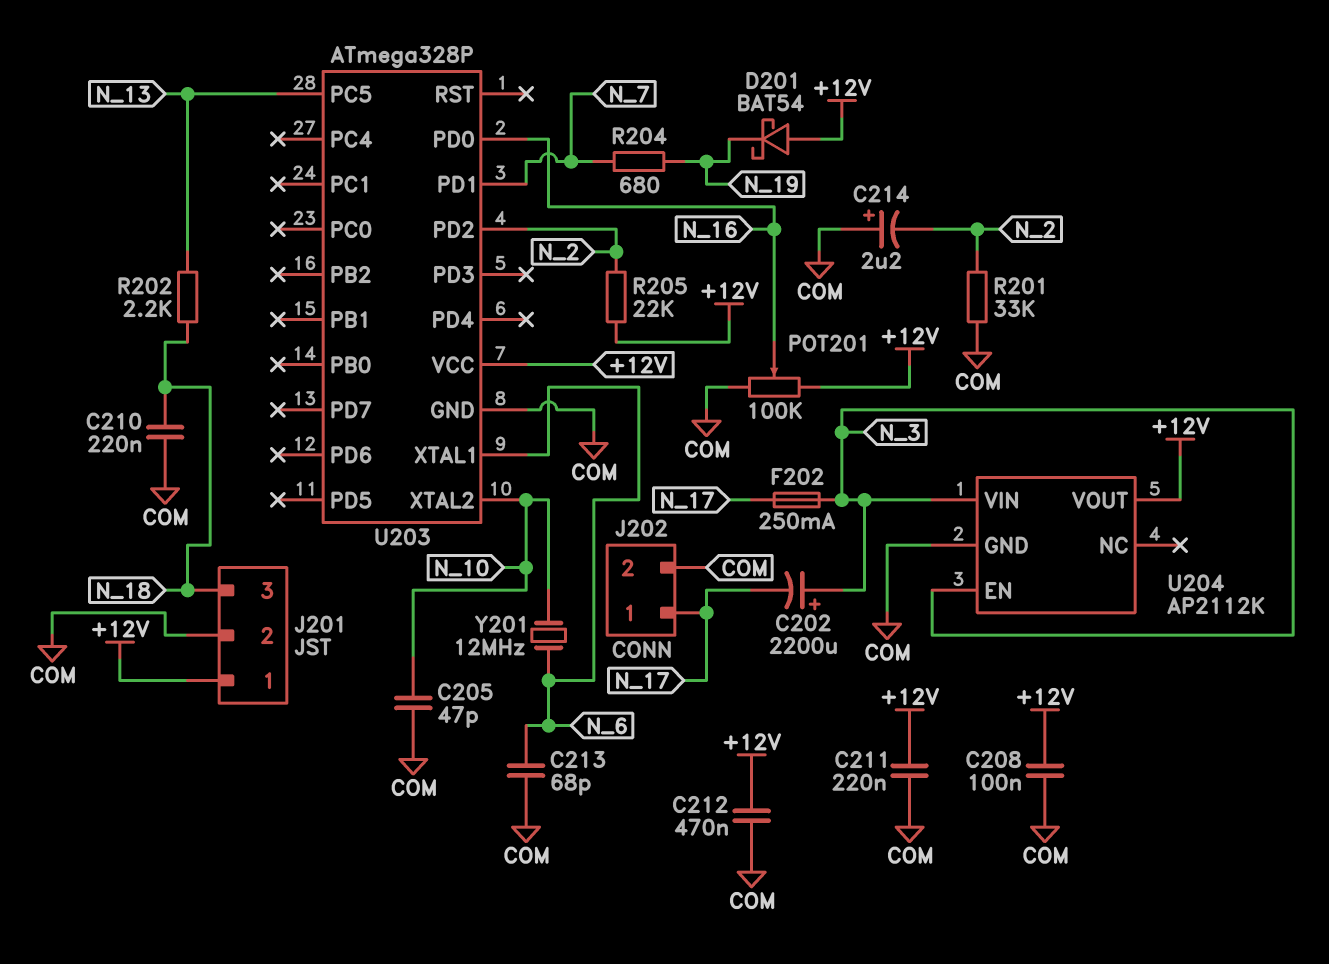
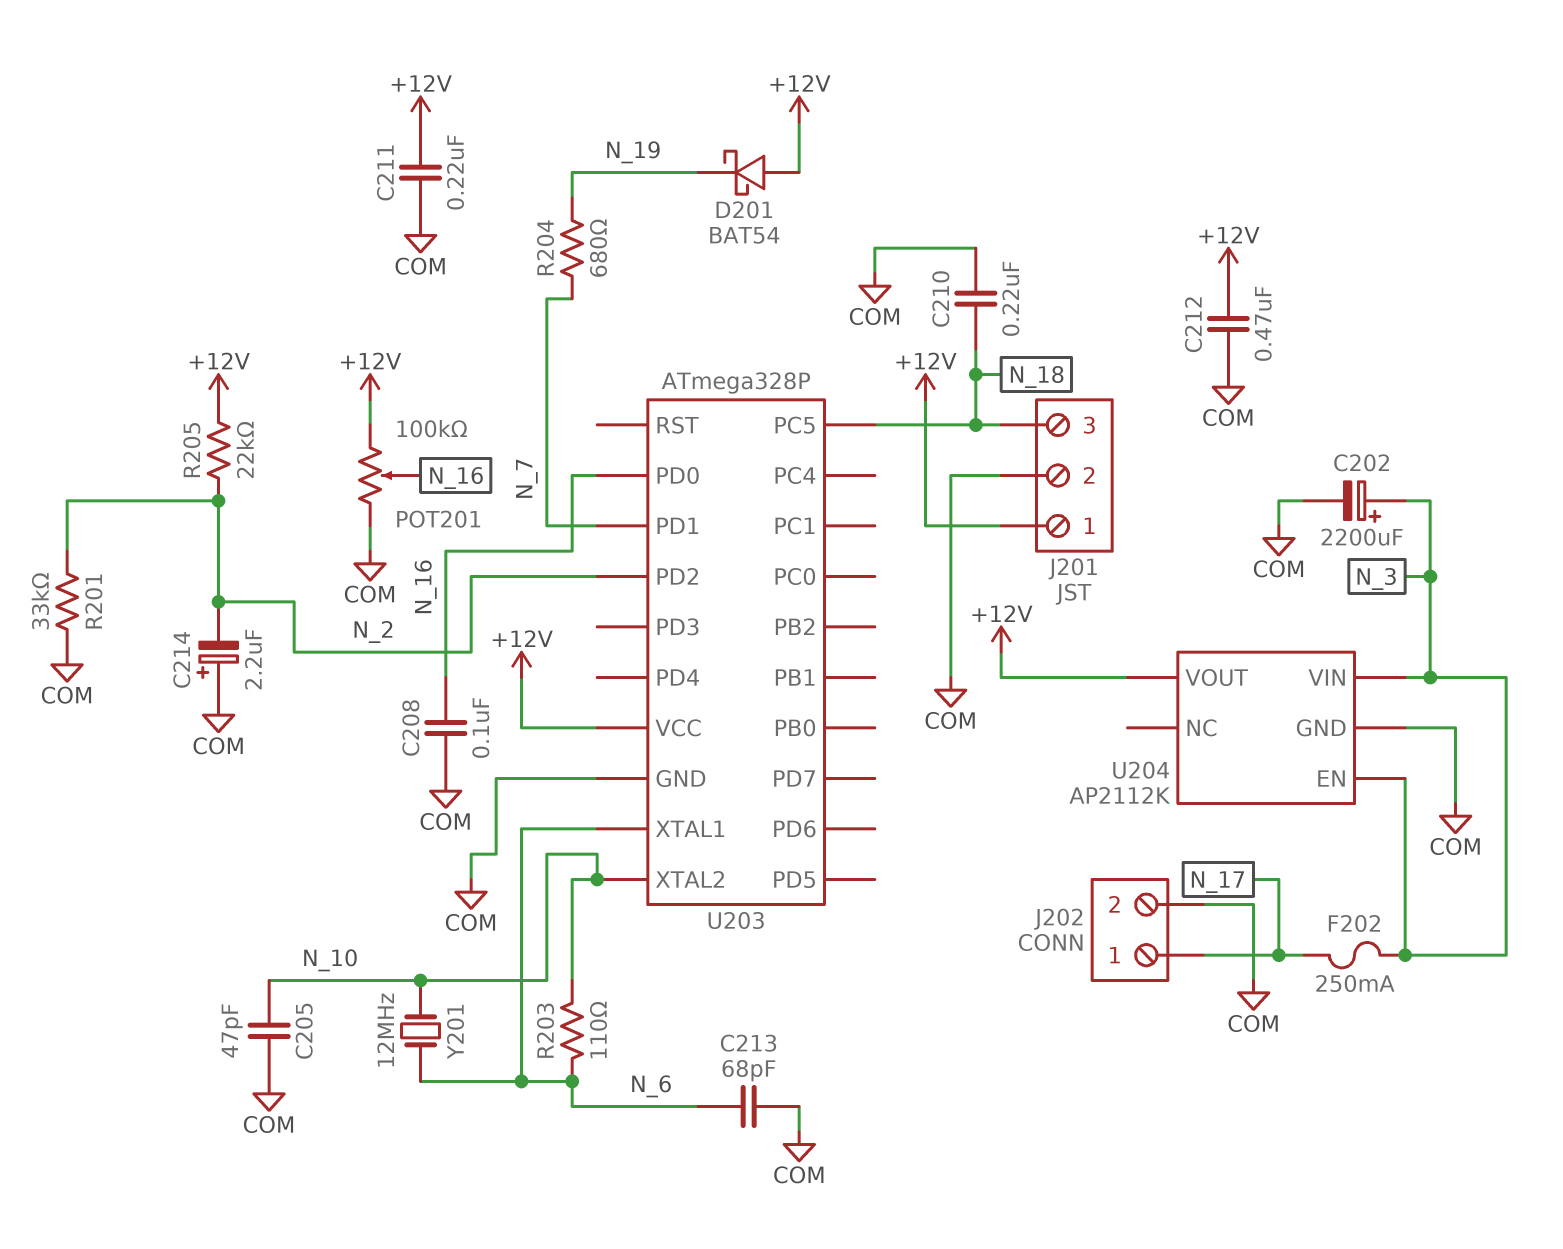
C202: 2200uF (plus N_3, minus N_17) -> 2200uF (plus N_3, minus COM)
C208: 100nF (+12V, COM) -> 100nF (COM, N_16)
R202: 2.2k (N_13, N_18) -> none
R203: none -> 110 (N_6, N_10)
U203 pin PC5: N_13 -> N_18

